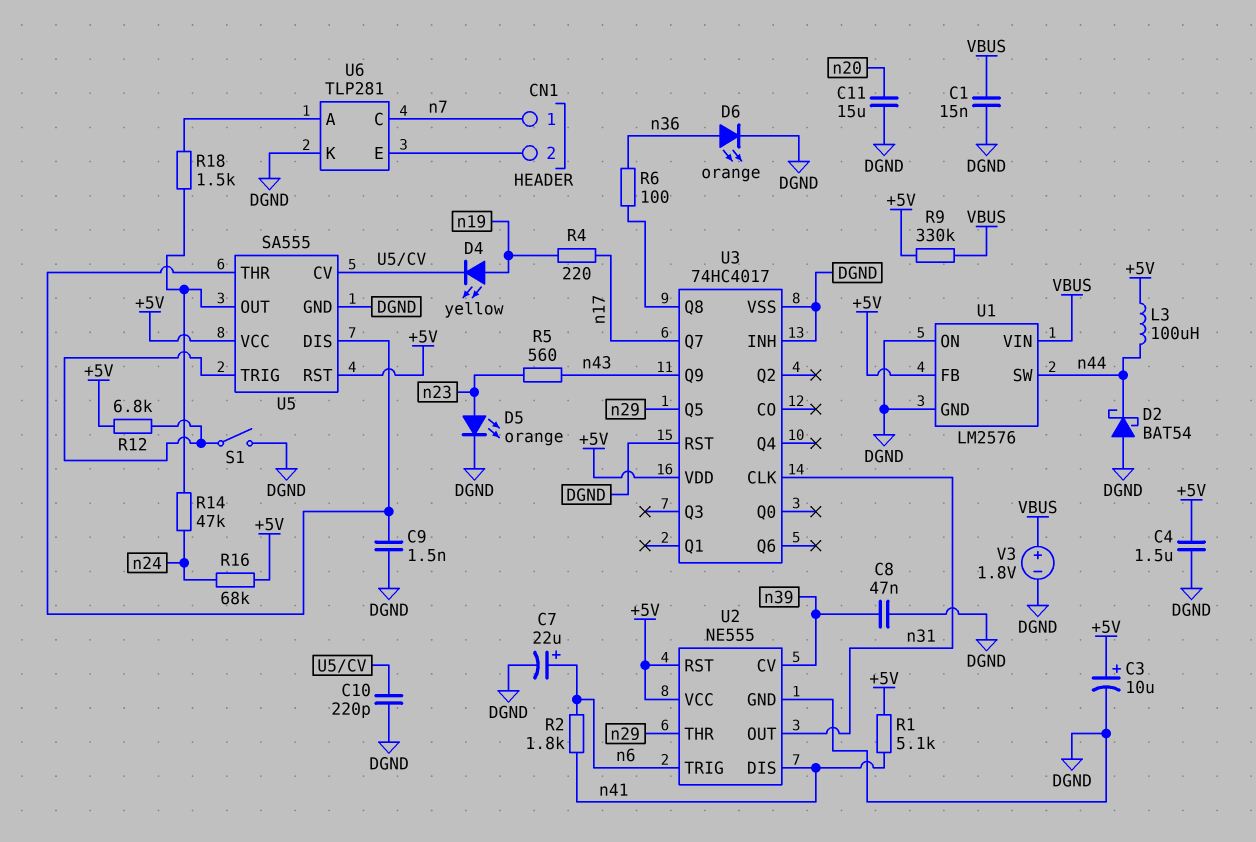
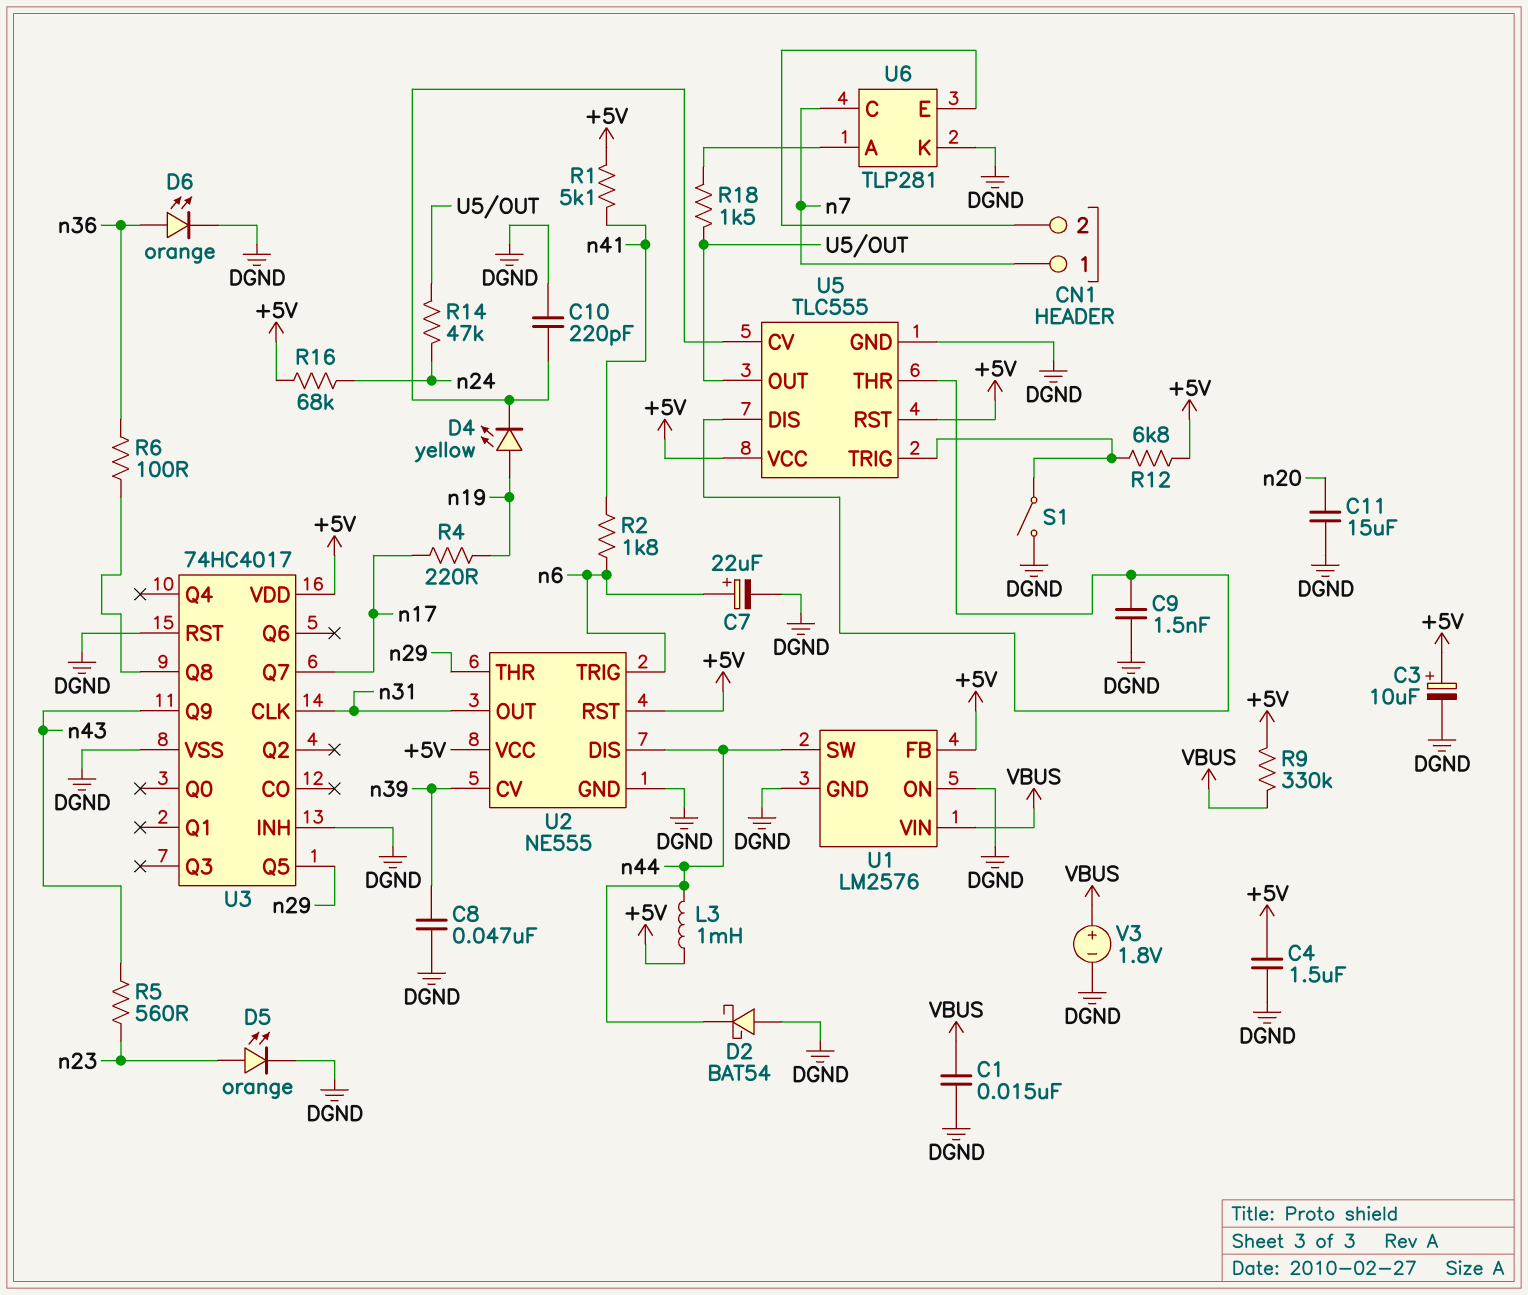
L3: 100uH (+5V, n44) -> 1mH (+5V, n44)
U2 pin DIS: n41 -> n44
U5: SA555 -> TLC555

